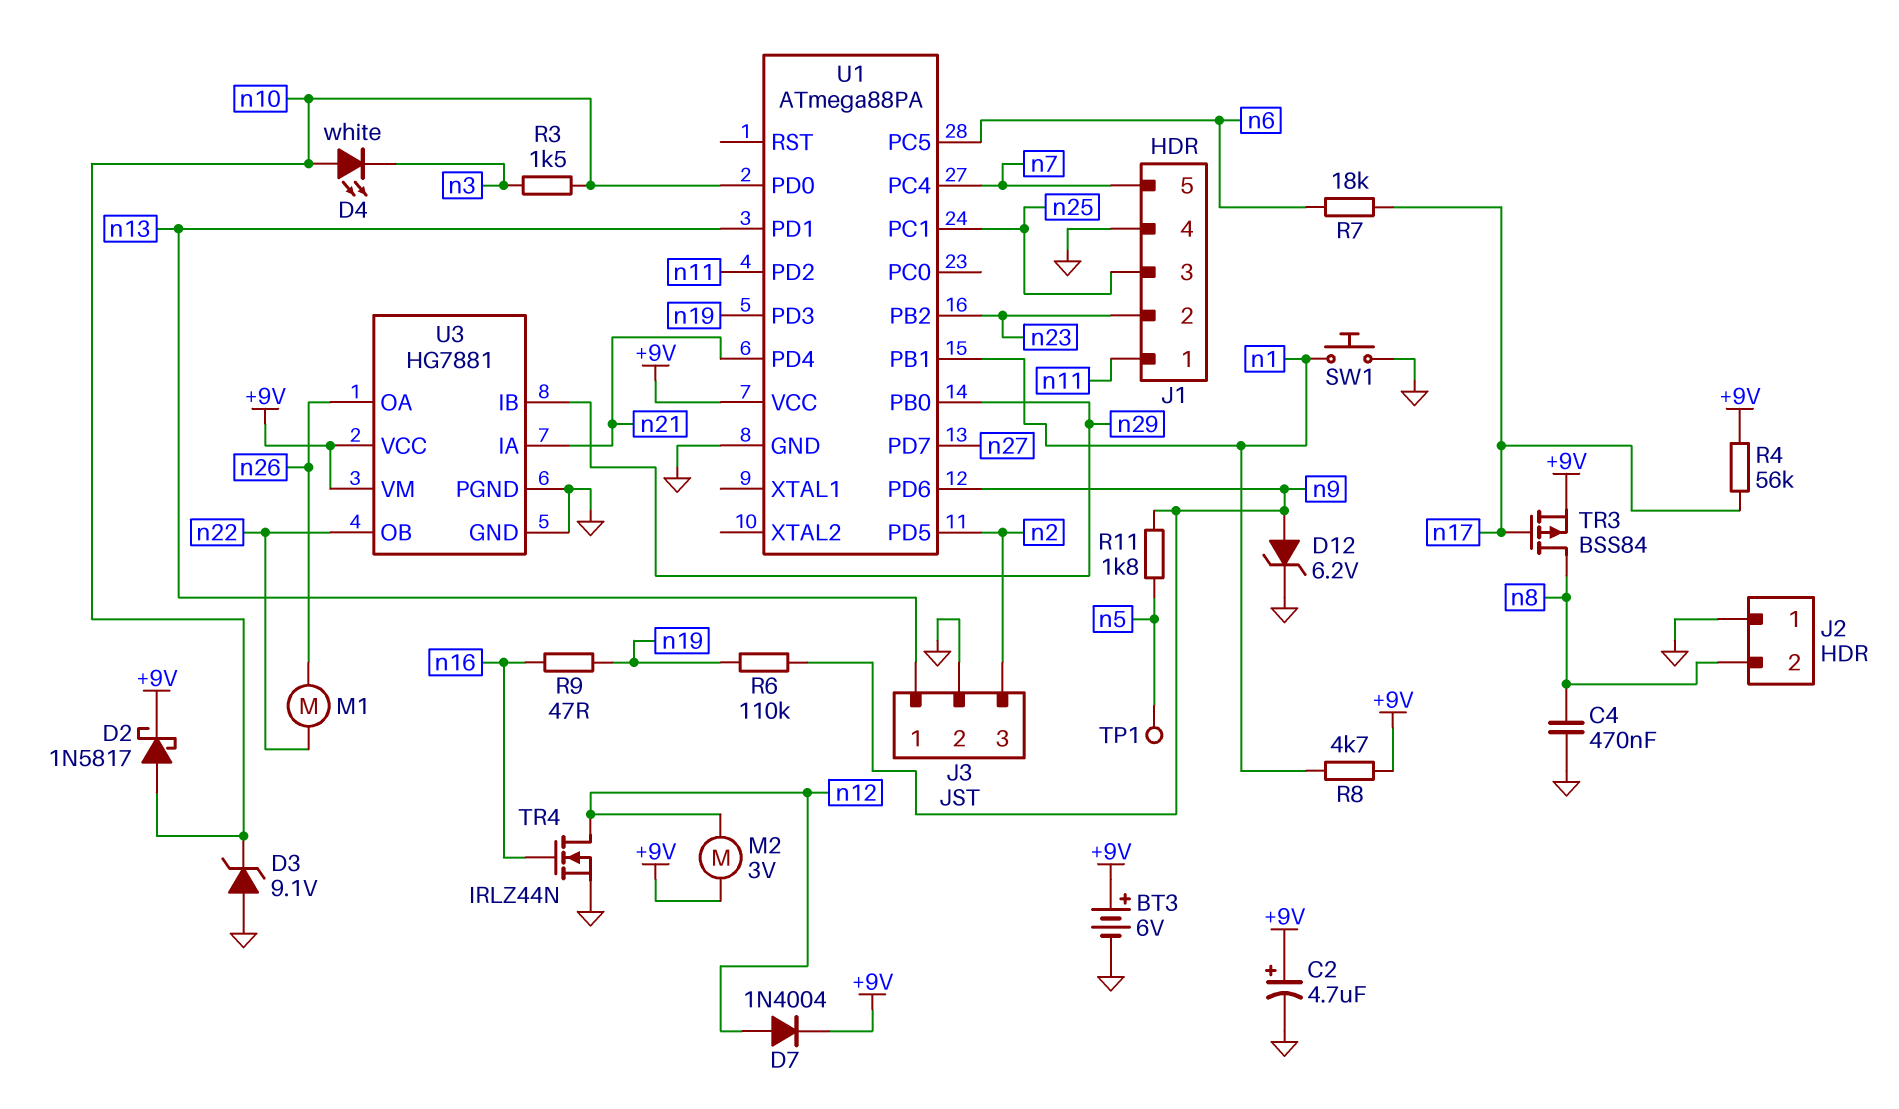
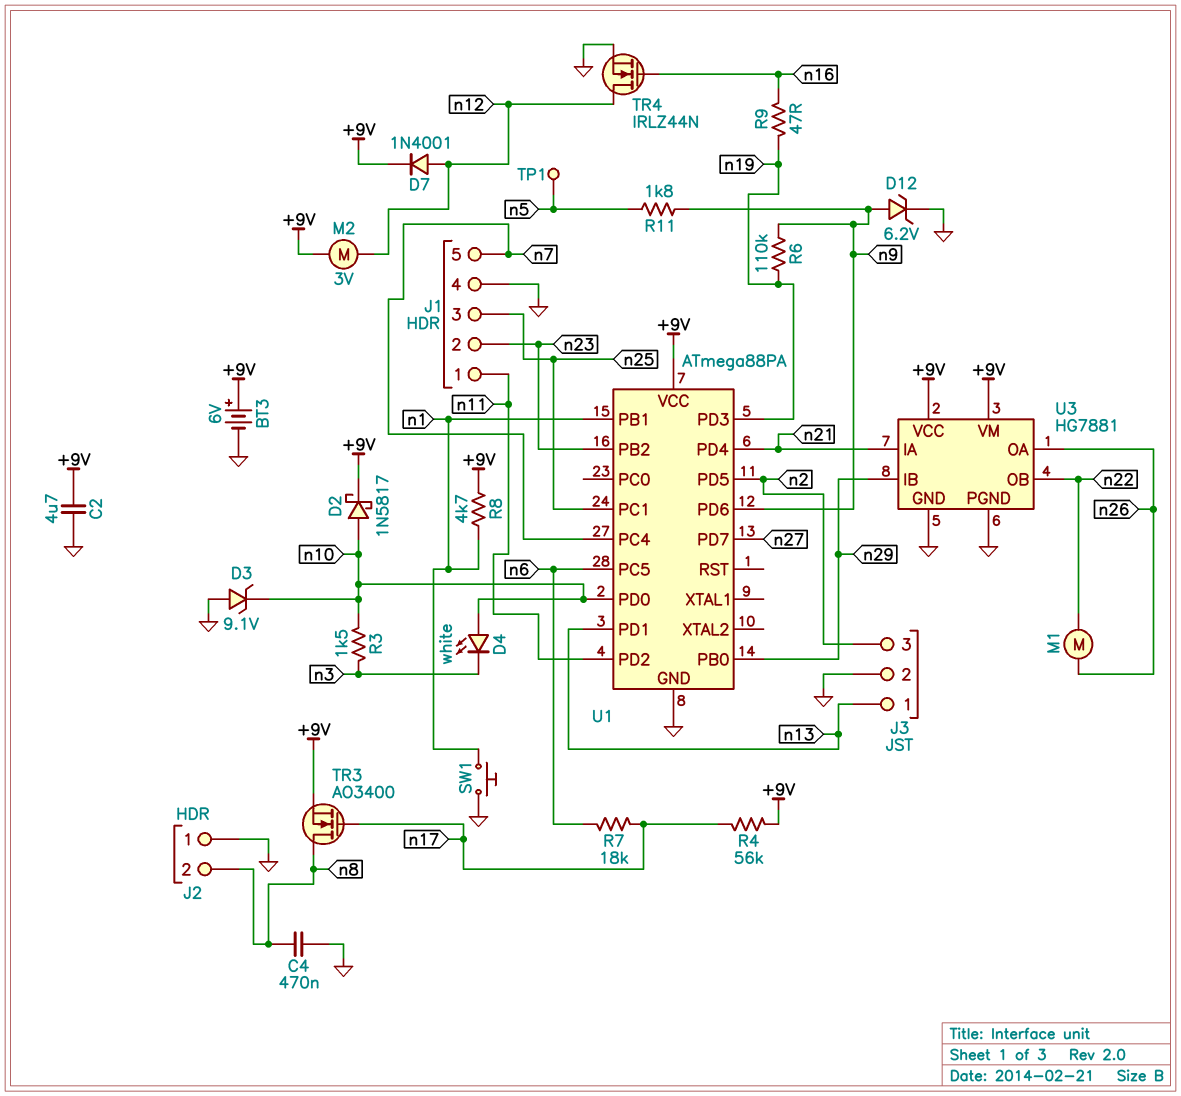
C2: 4.7uF (plus +9V, minus GND) -> 4.7uF (+9V, GND)
D7: diode 1N4004 (A n12, K +9V) -> diode 1N4001 (A n12, K +9V)
TR3: PMOS BSS84 (G n17, D n8, S +9V) -> NMOS AO3400 (G n17, D n8, S +9V)

